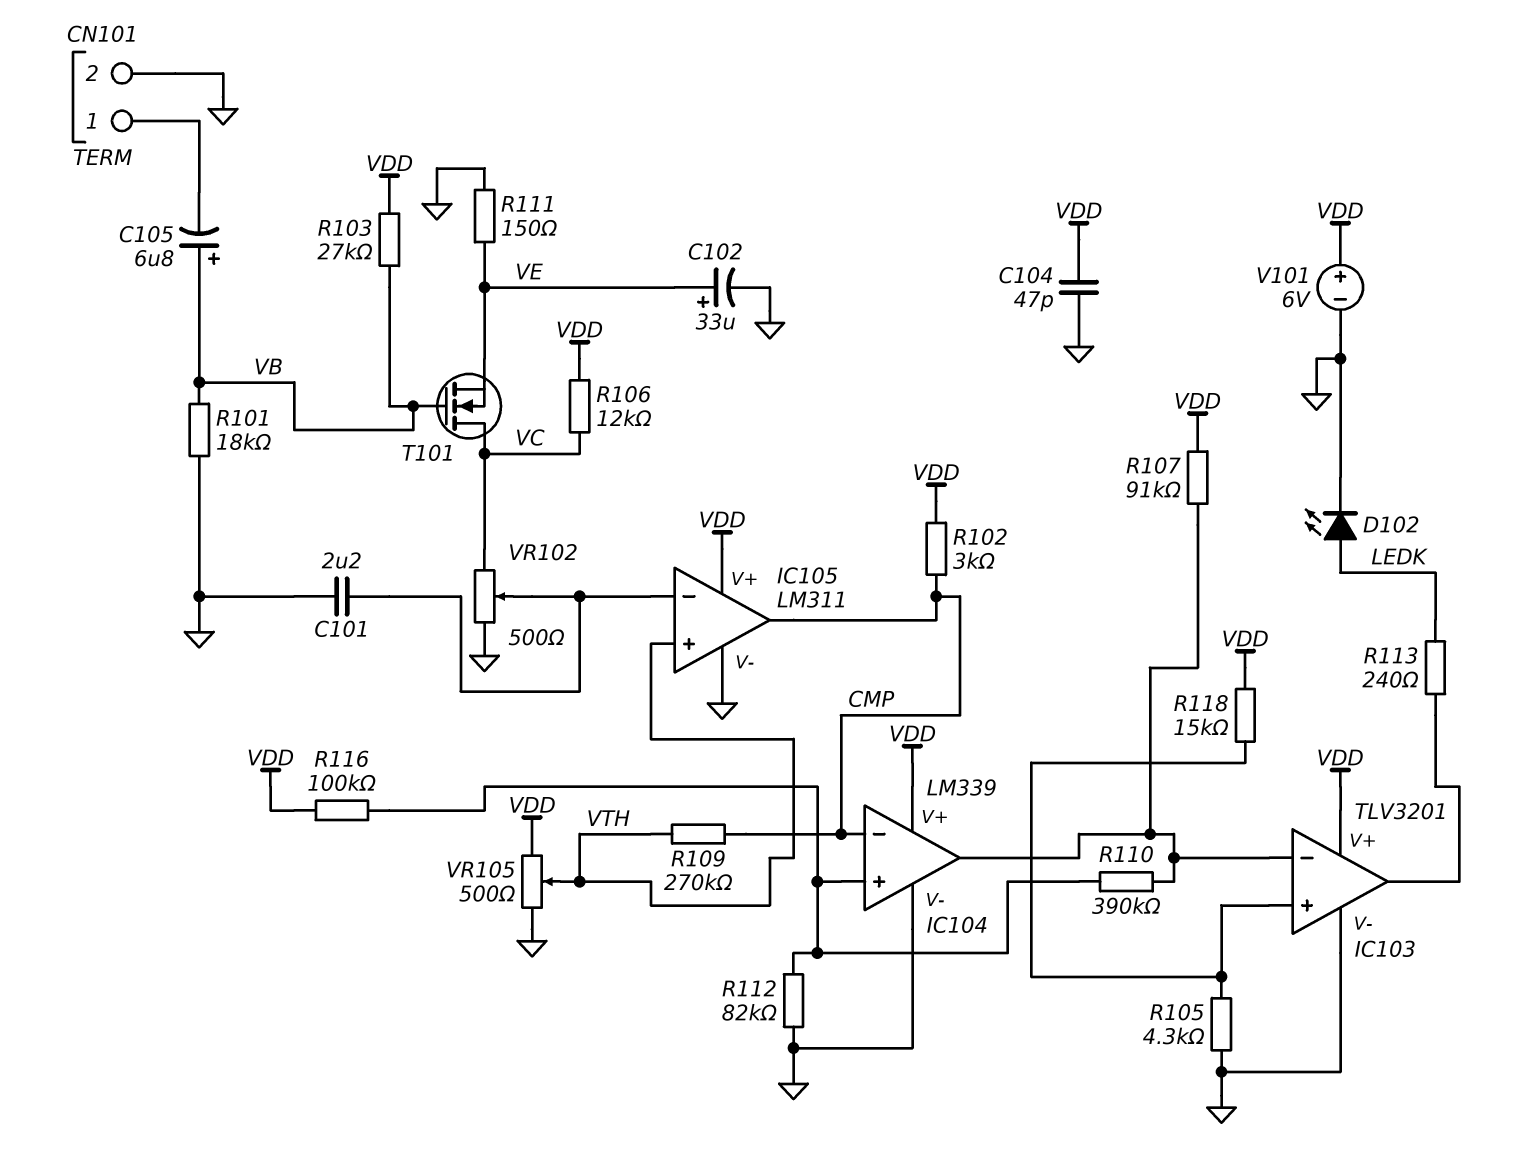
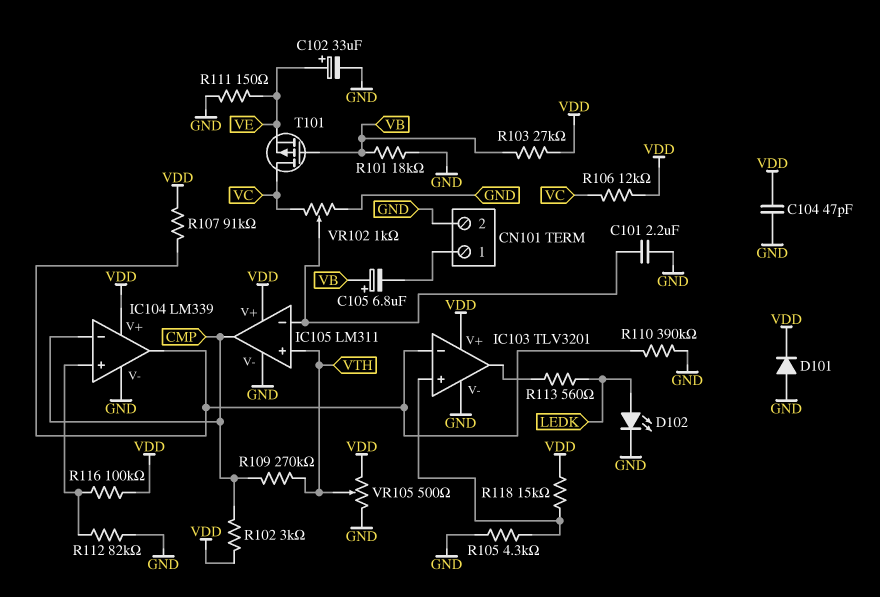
D101: none -> diode (A GND, K VDD)
R110: 390k (IC103/in-, IC104/in+) -> 390k (GND, IC103/in-)
R113: 240 (IC103/out, LEDK) -> 560 (IC103/out, LEDK)
T101: NMOS (G VB, D VC, S VE) -> PMOS (G VB, D VC, S VE)
V101: 6V (plus VDD, minus GND) -> none
VR102: 500 (GND, VC, wiper IC105/in-) -> 1k (GND, VC, wiper IC105/in-)

